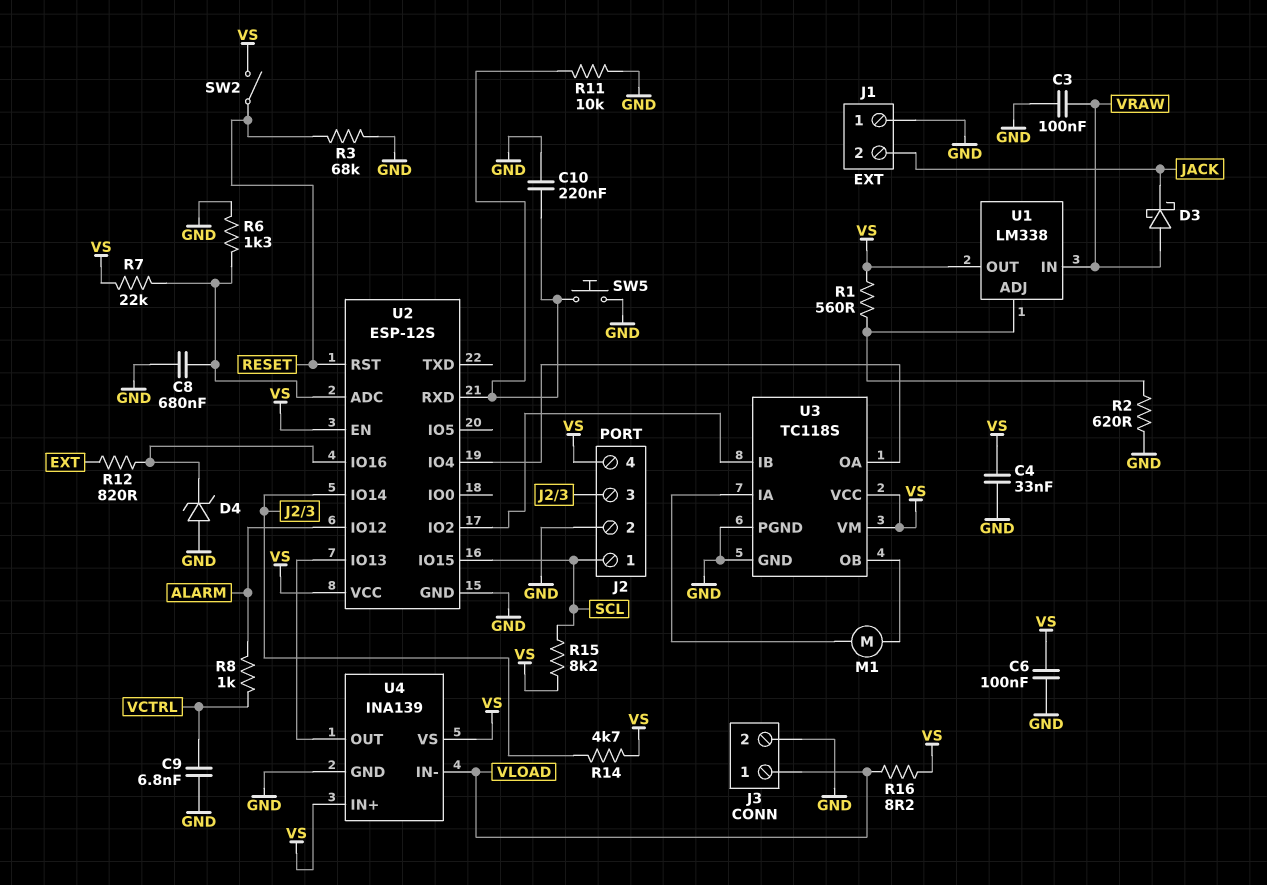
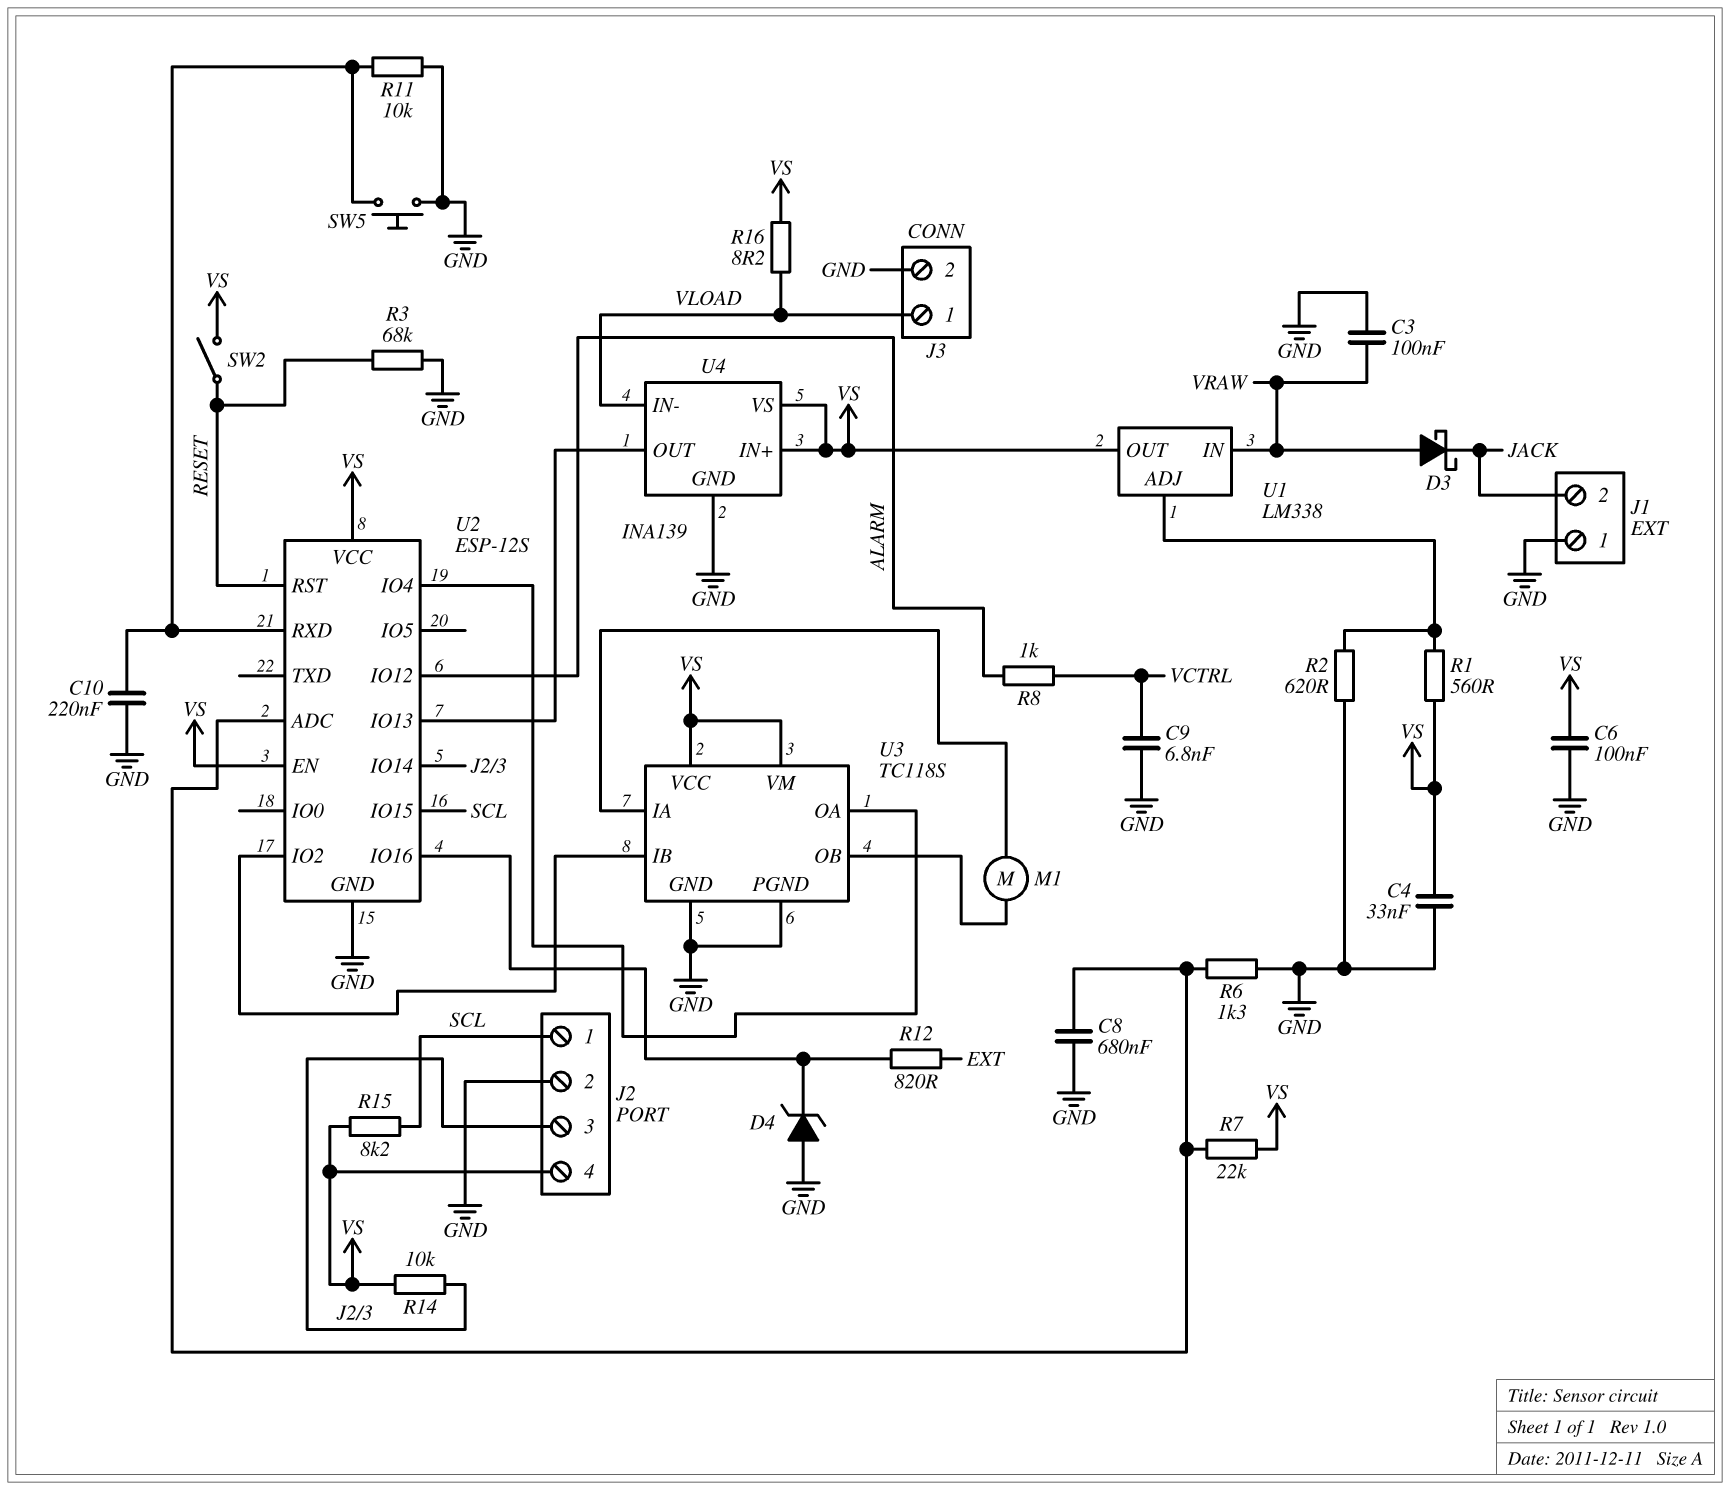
R14: 4.7k (J2/3, VS) -> 10k (J2/3, VS)

